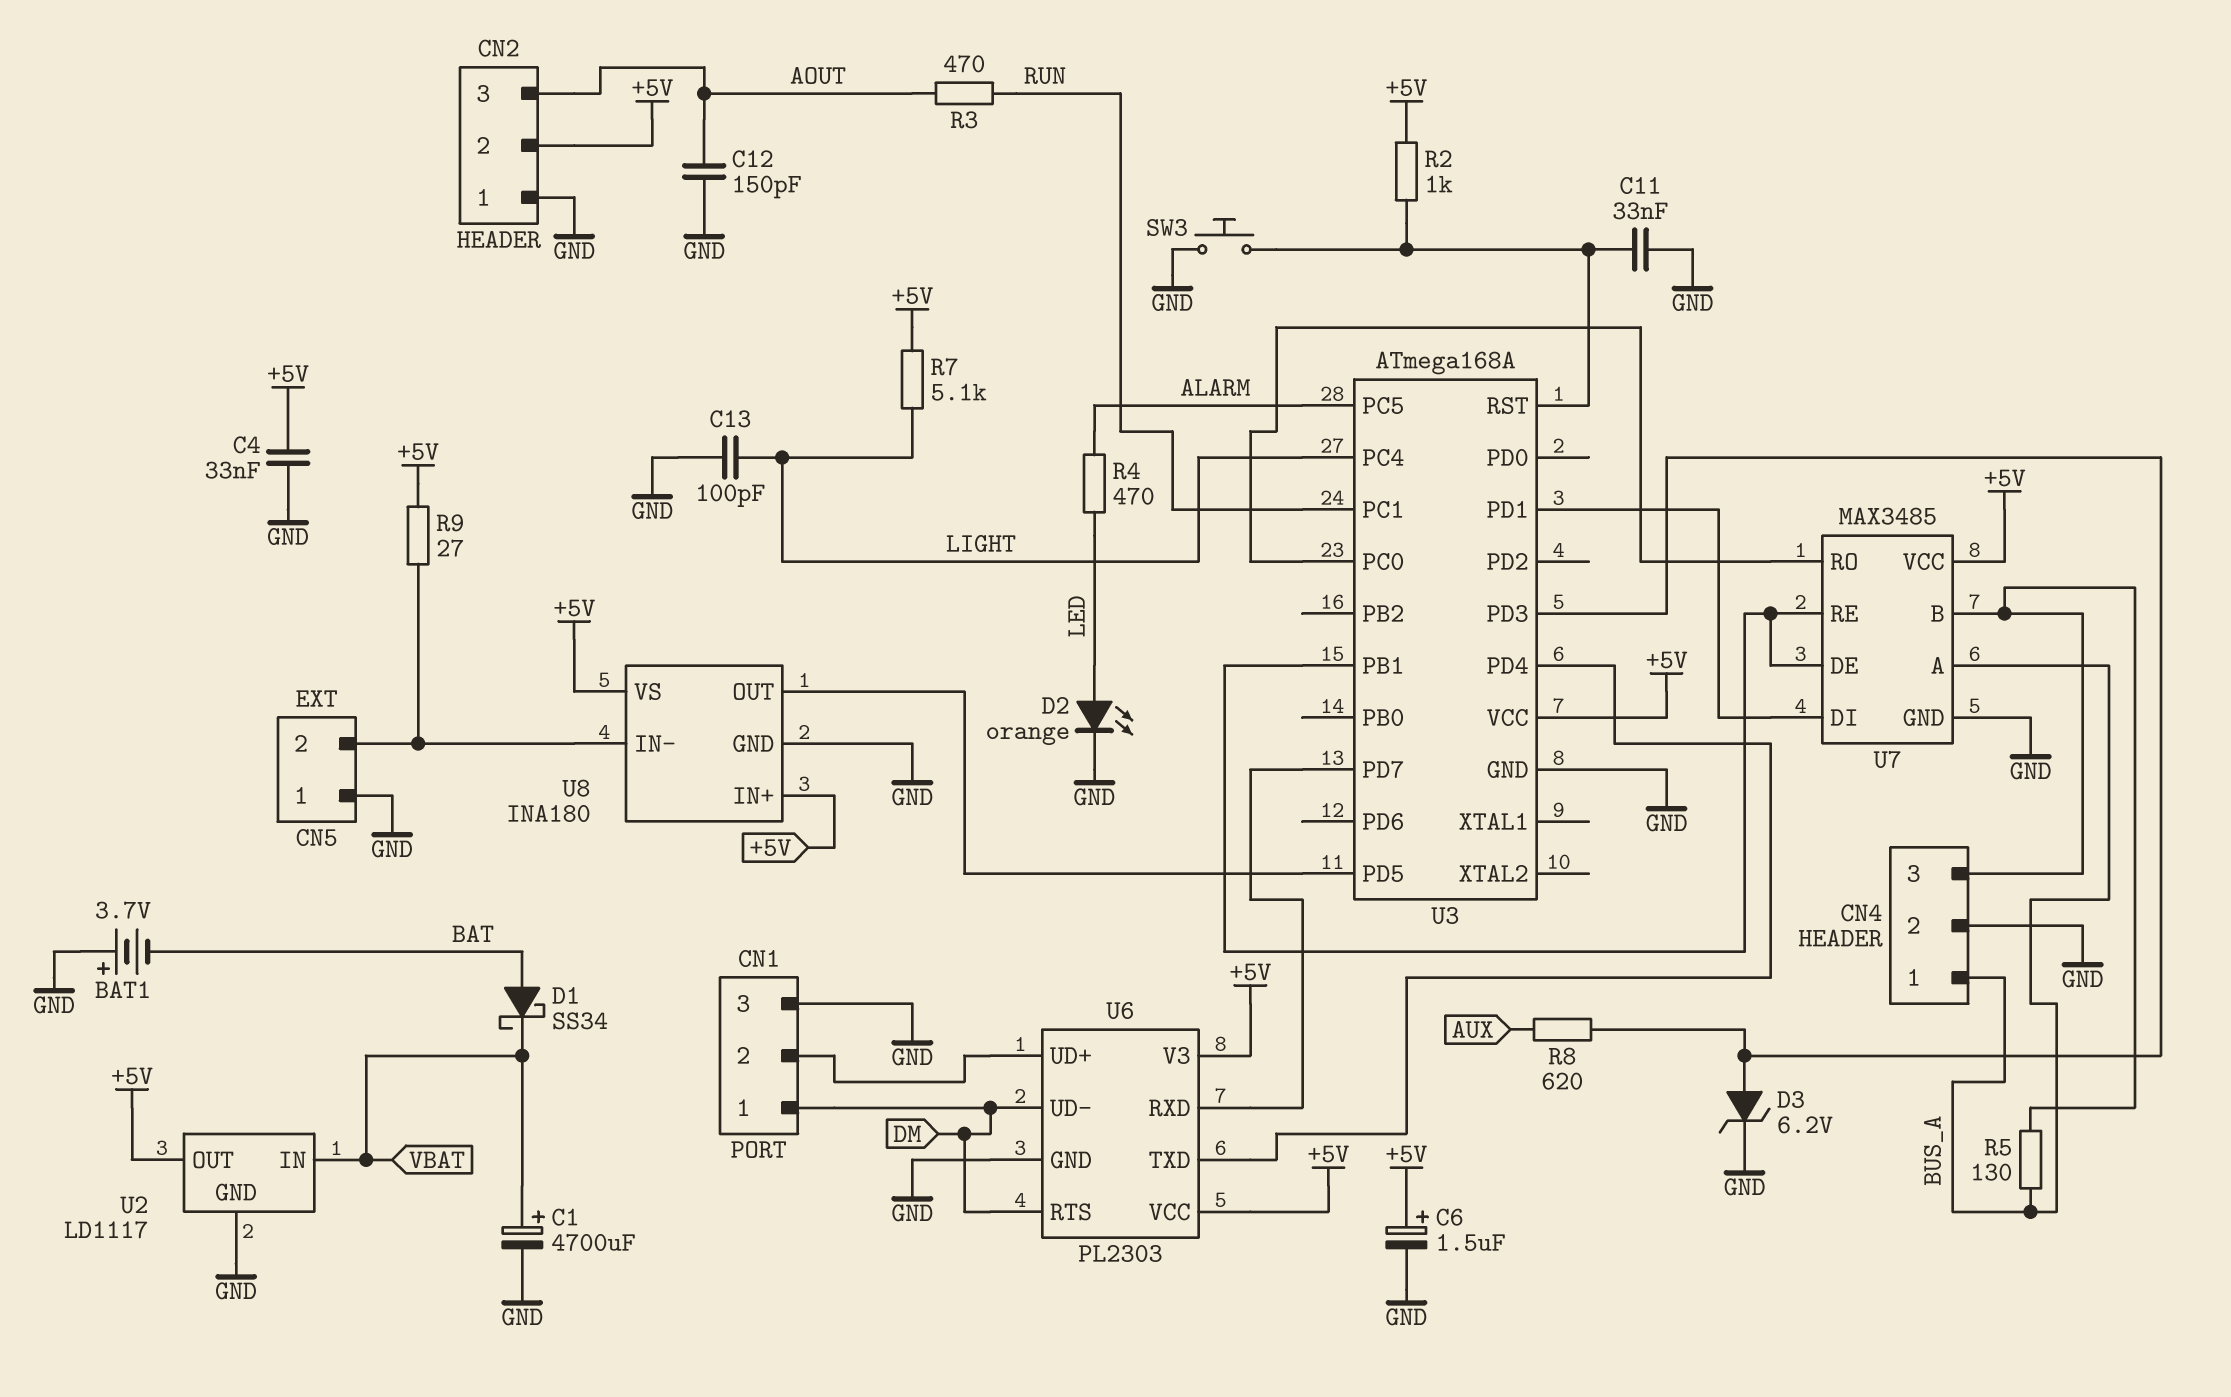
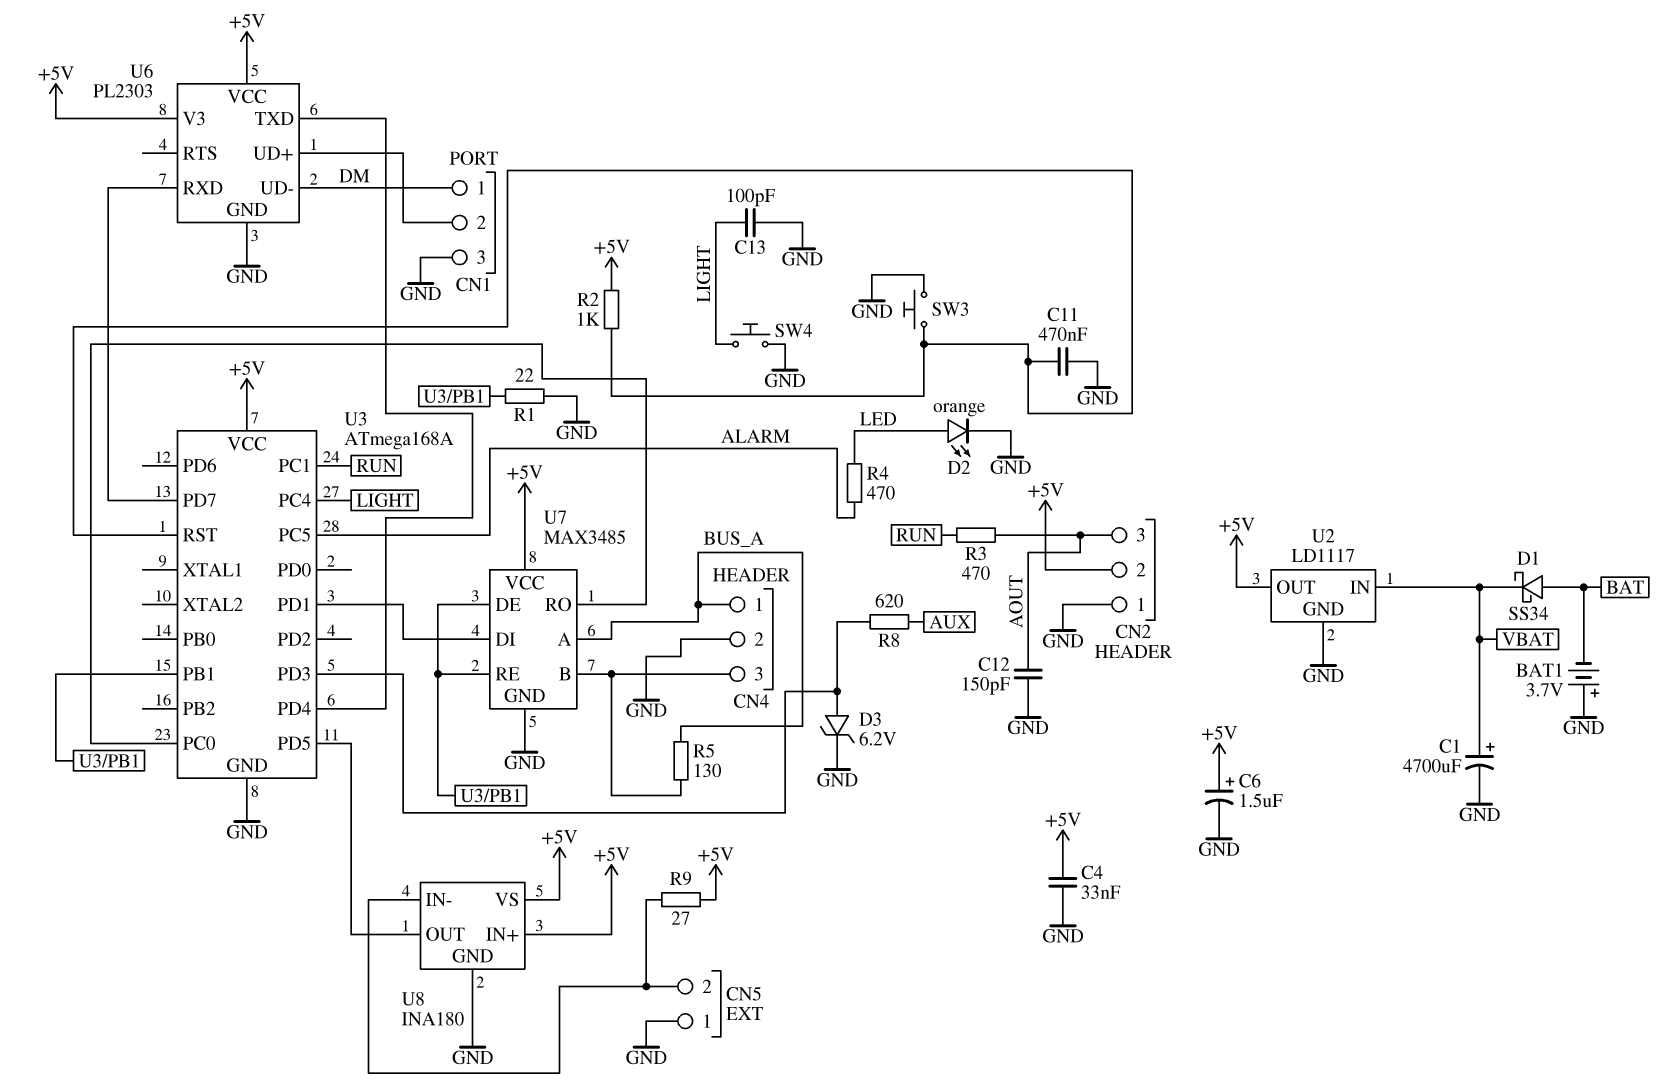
C11: 33nF (GND, U3/RST) -> 470nF (GND, U3/RST)
R1: none -> 22 (GND, U3/PB1)
R7: 5.1k (+5V, LIGHT) -> none
SW4: none -> button (GND, LIGHT)
U6 pin RTS: DM -> none

